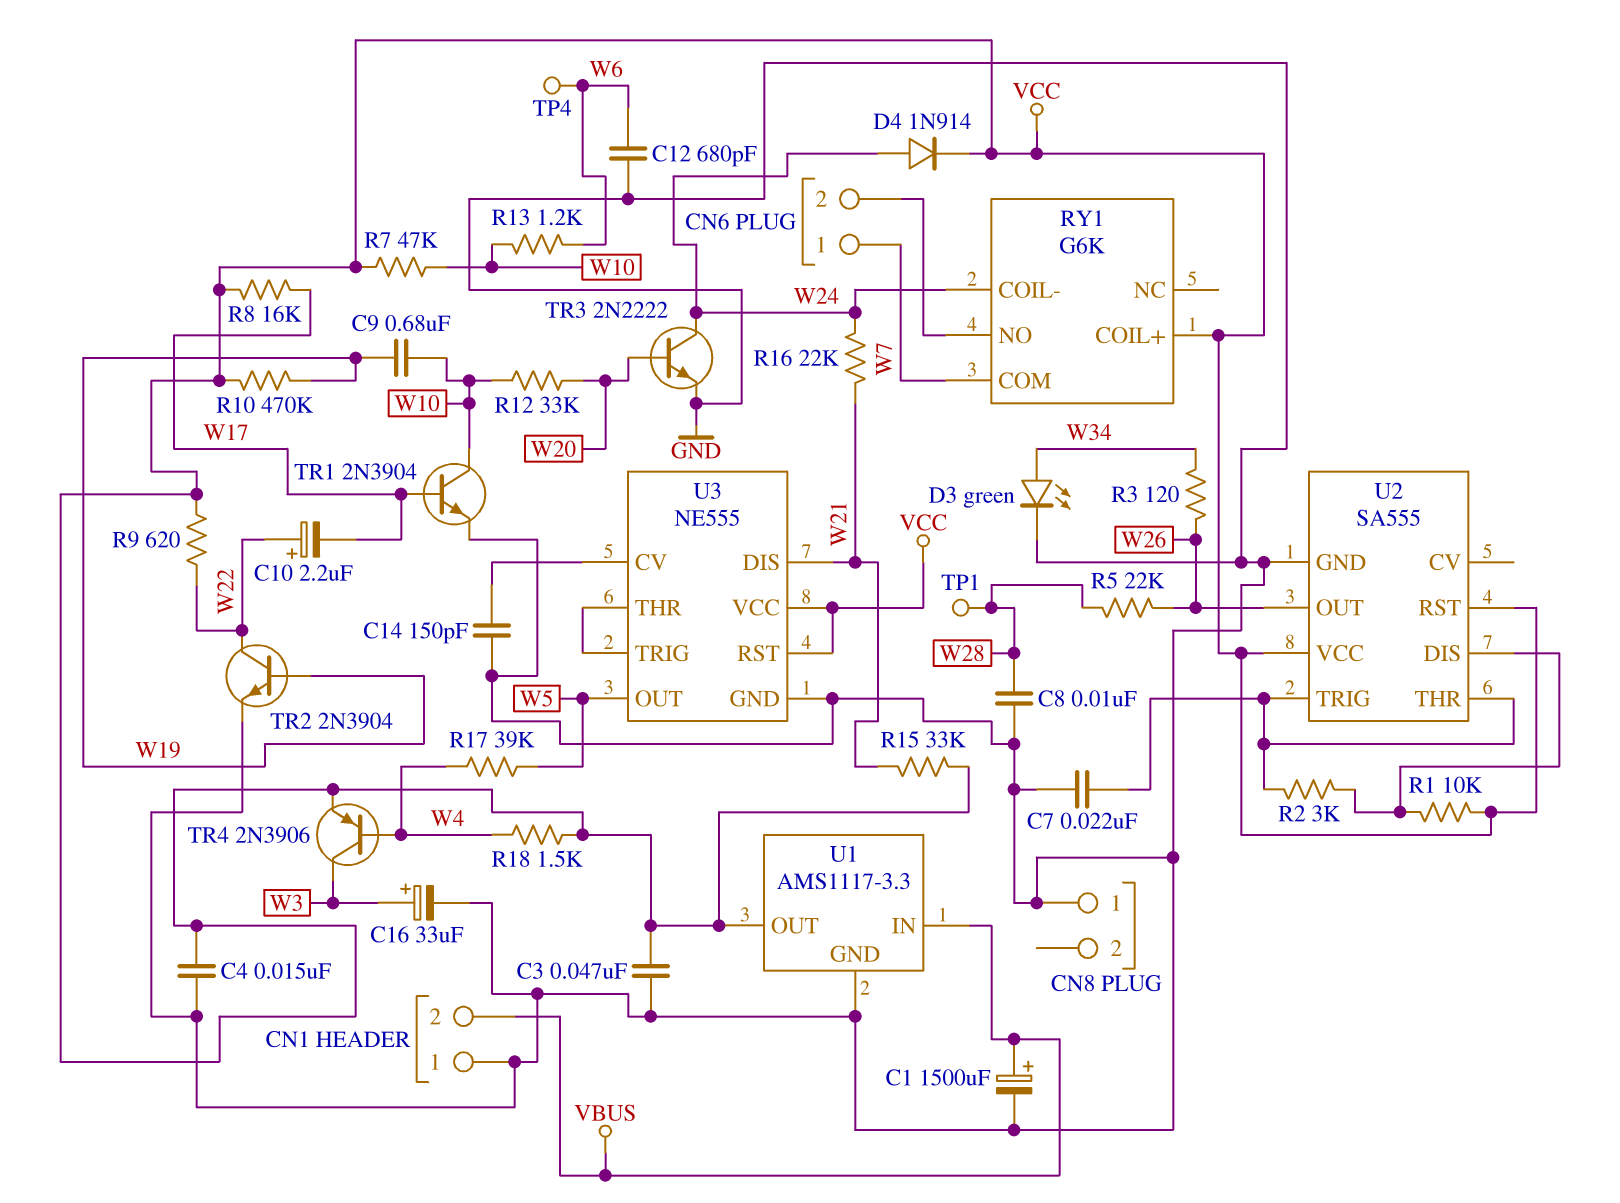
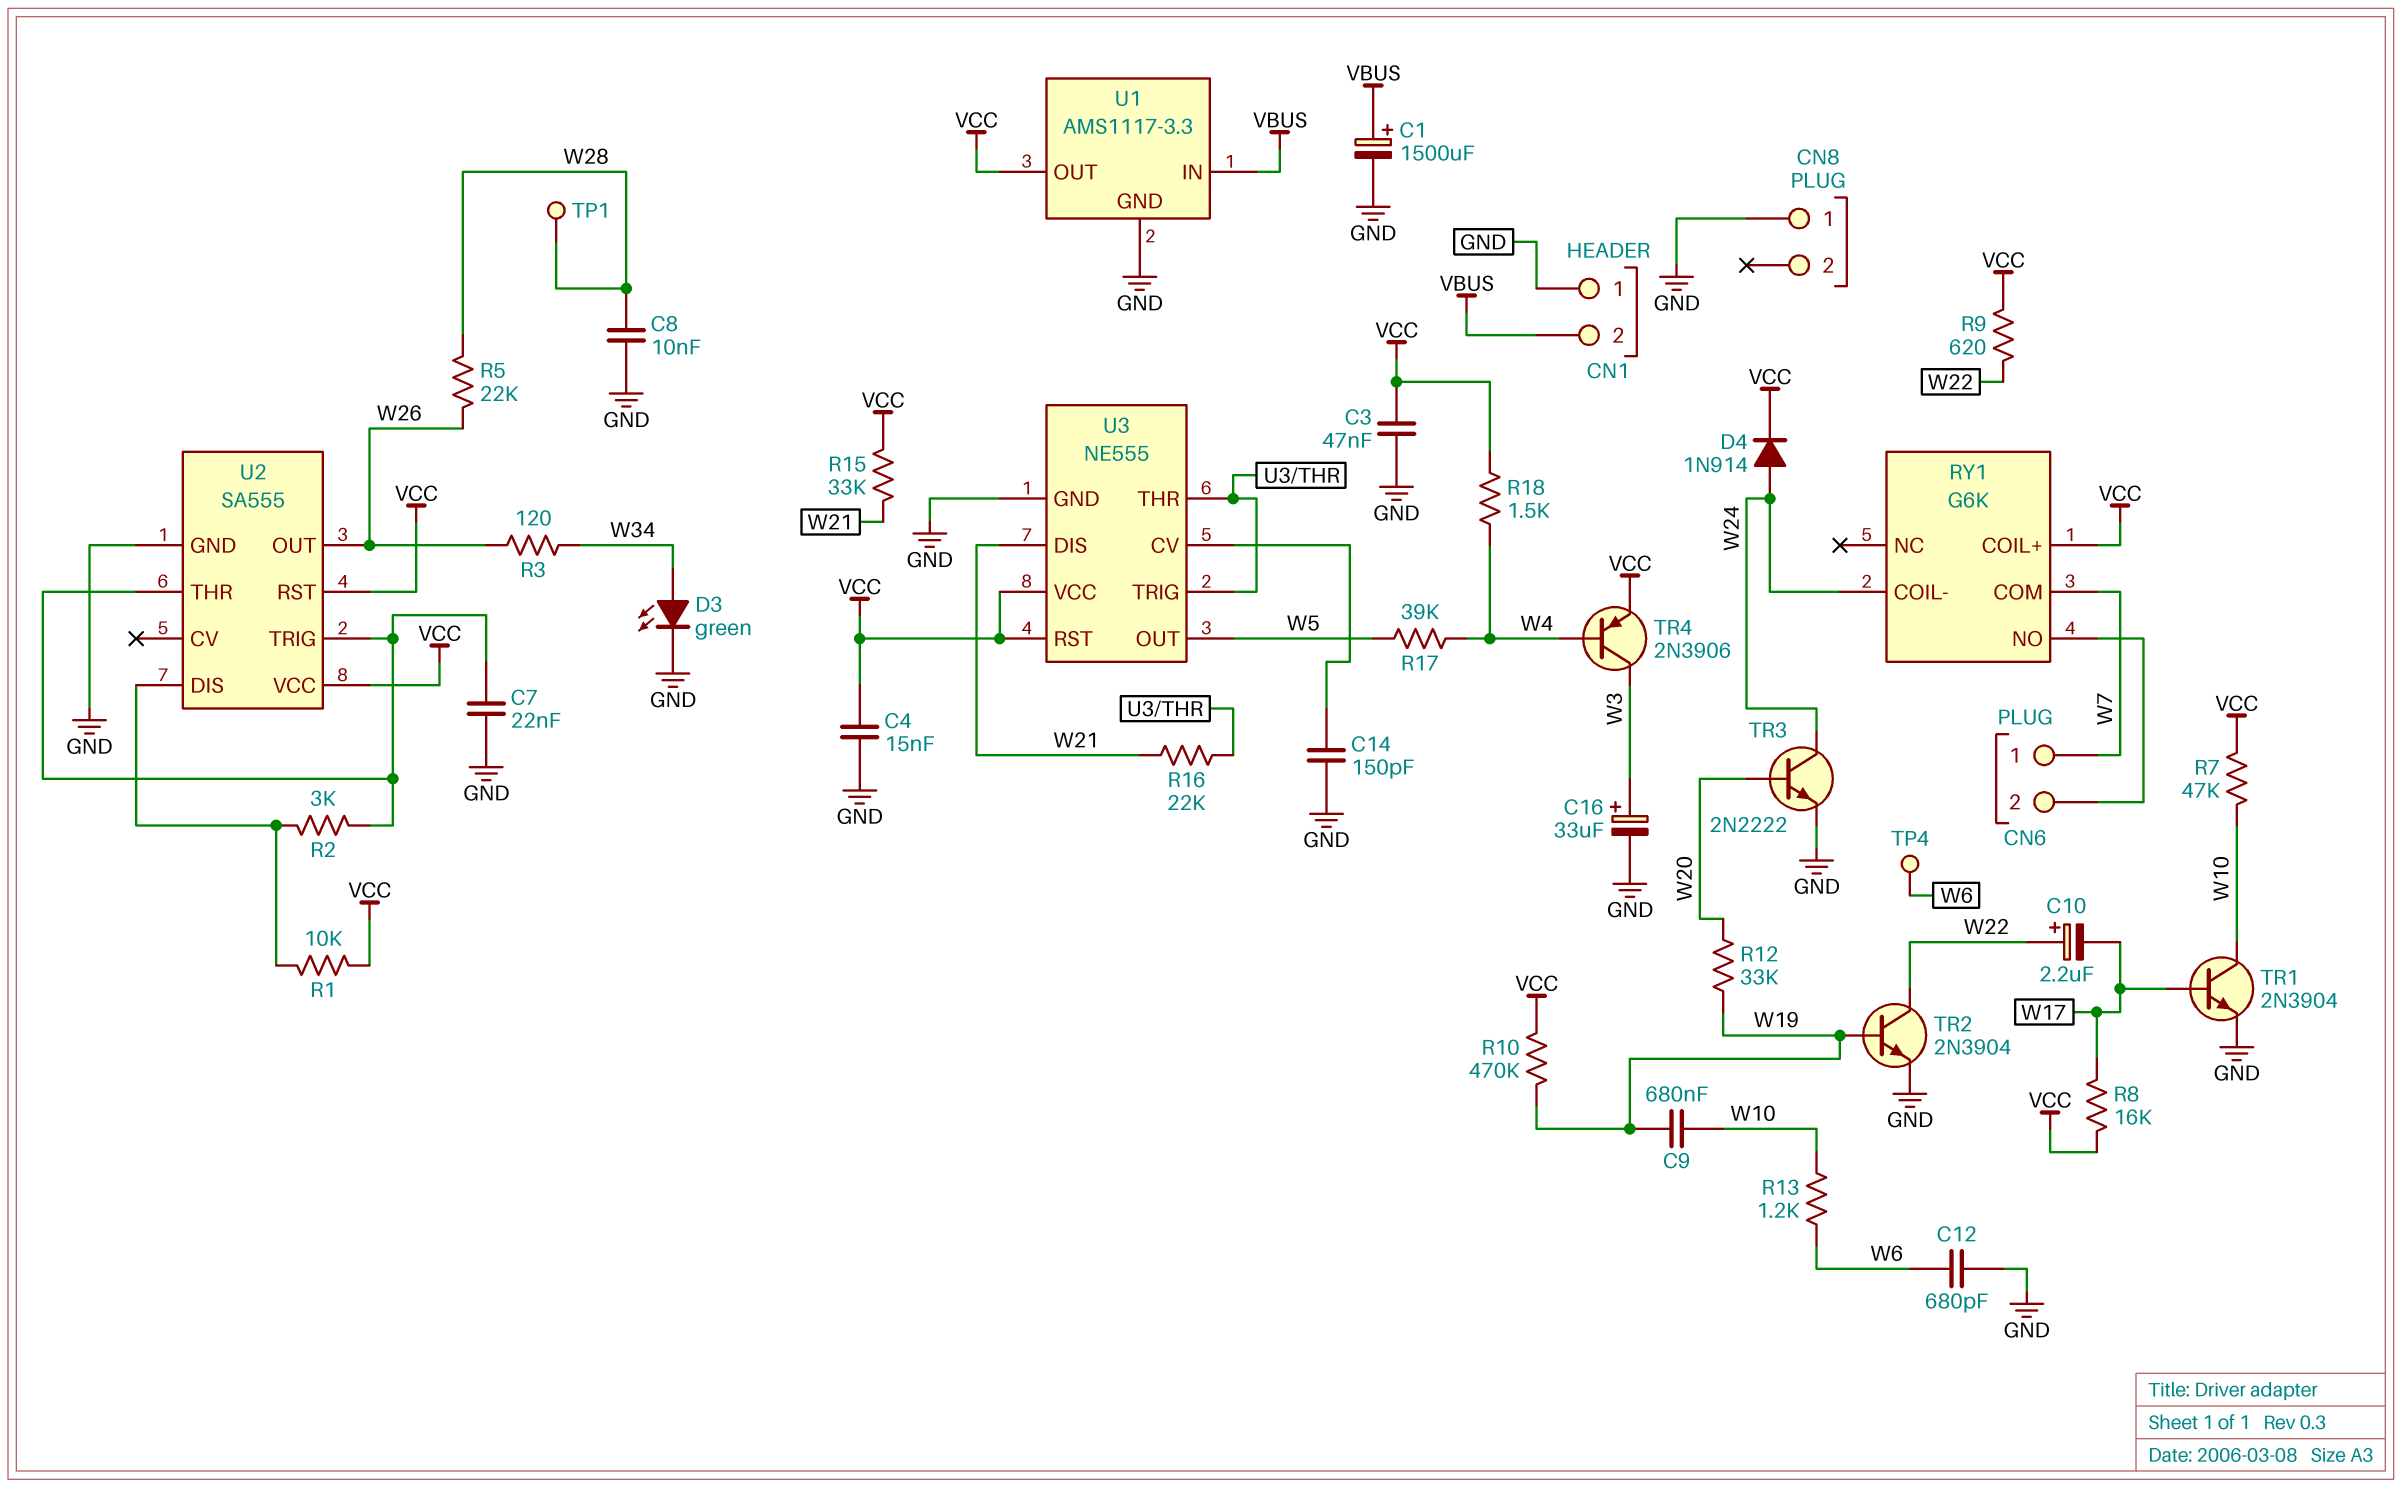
R12: 33k (W10, W20) -> 33k (W19, W20)
R16: 22k (W21, W24) -> 22k (U3/THR, W21)

